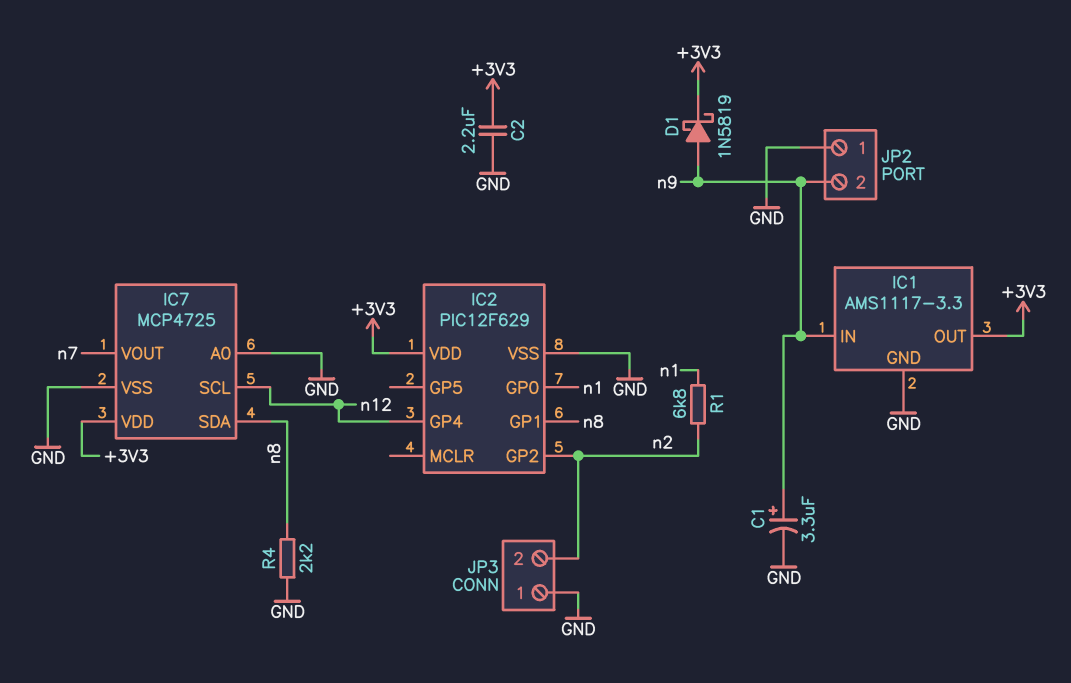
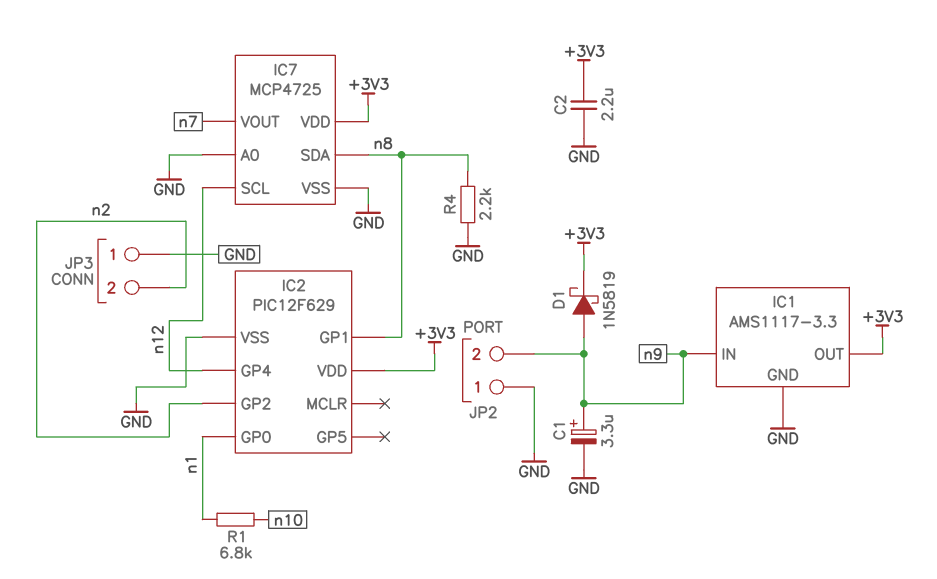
R1: 6.8k (n1, n2) -> 6.8k (n1, n10)

